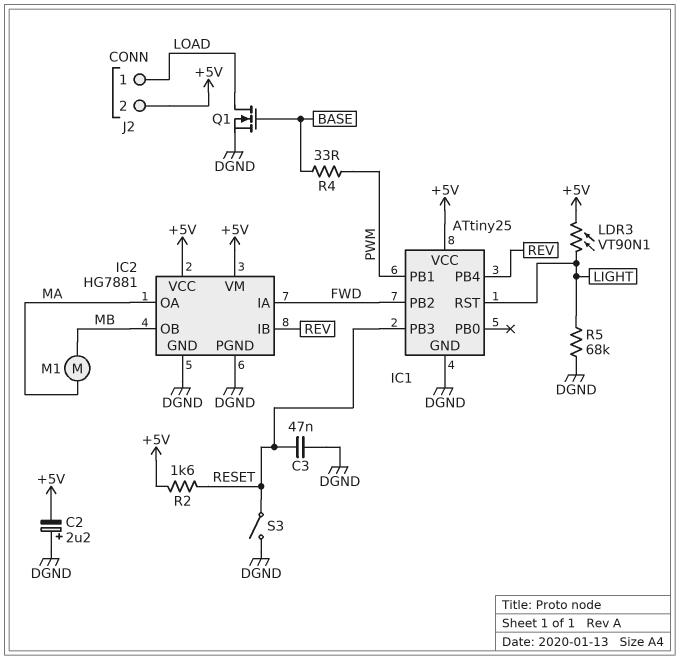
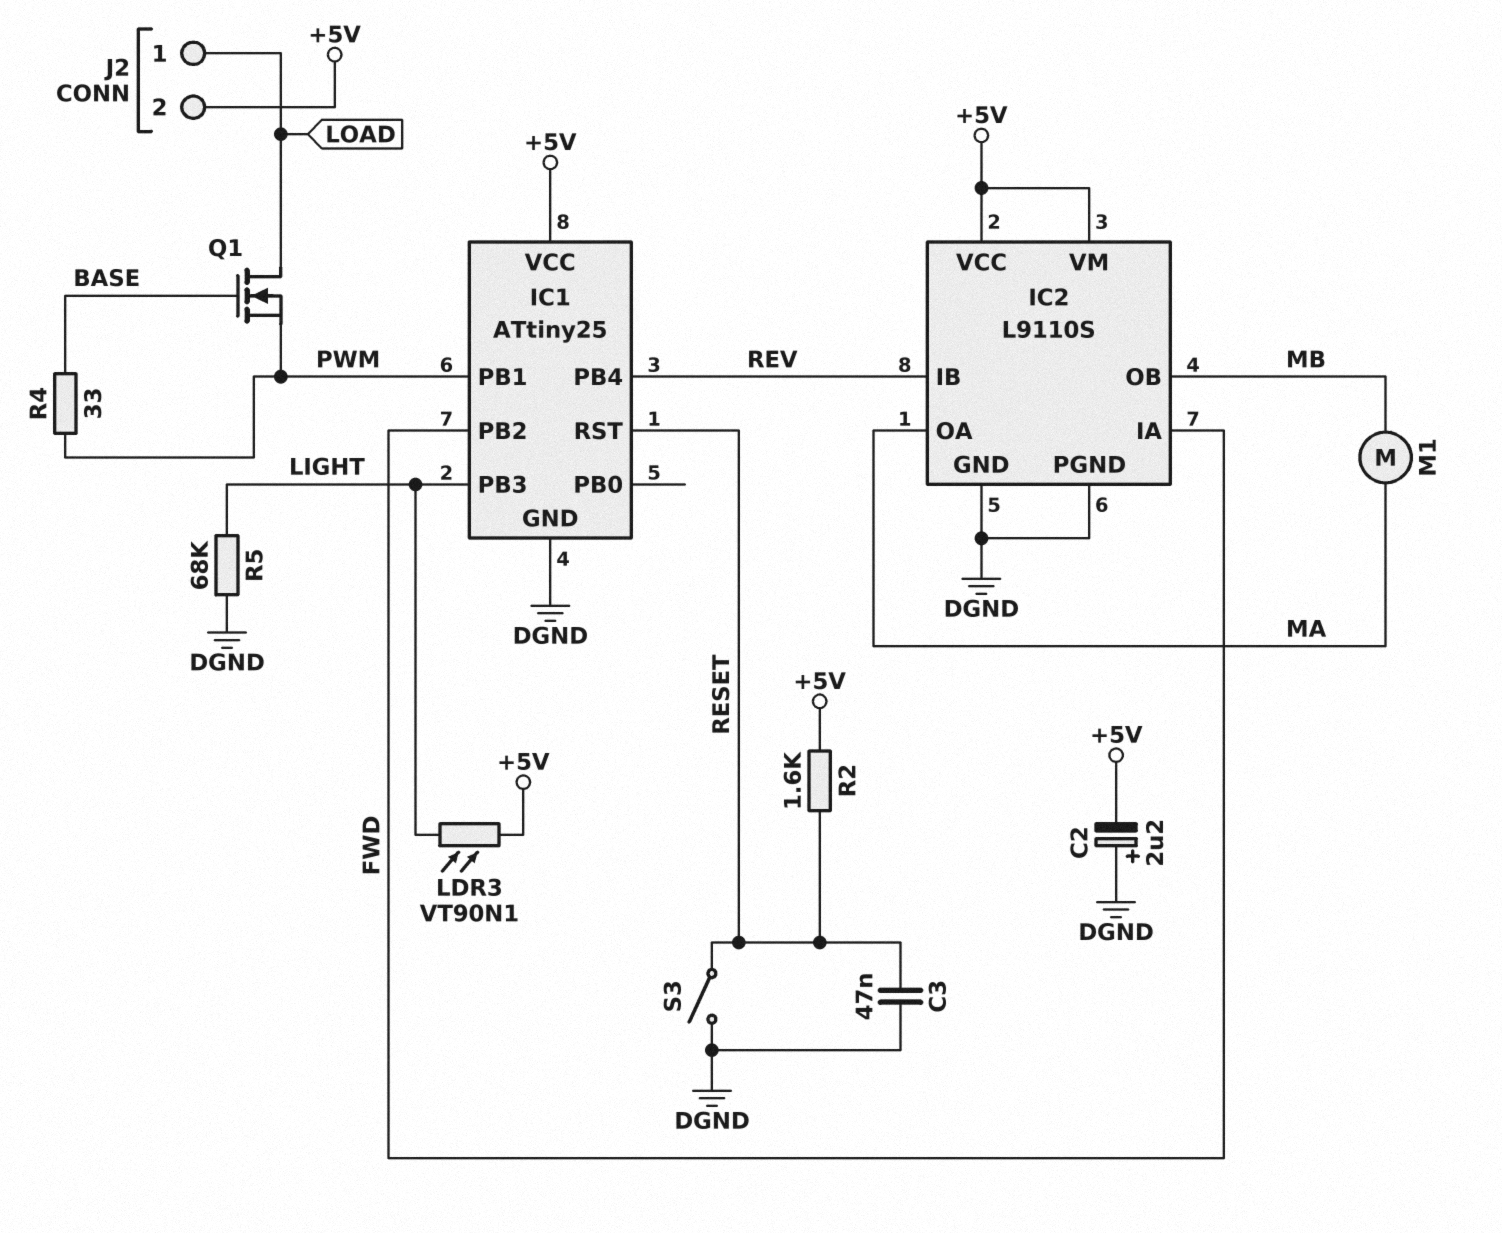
IC1 pin PB3: RESET -> LIGHT
IC1 pin RST: LIGHT -> RESET
IC2: HG7881 -> L9110S
Q1: NMOS (G BASE, D LOAD, S DGND) -> NMOS (G BASE, D LOAD, S PWM)

